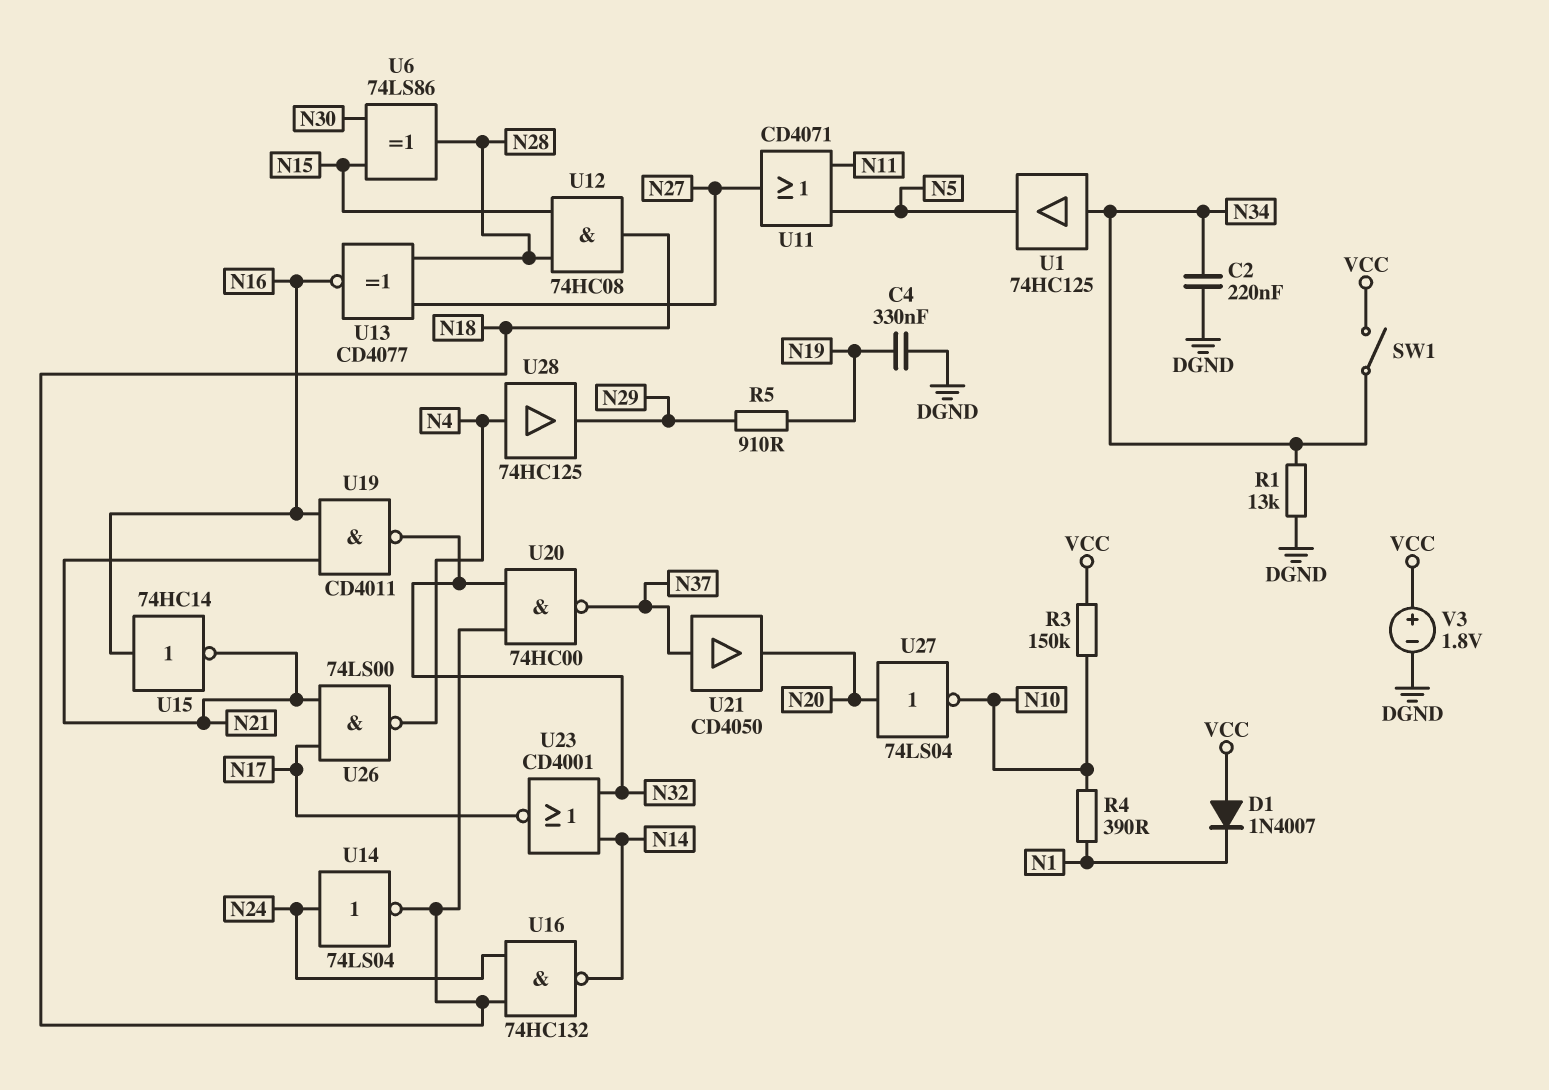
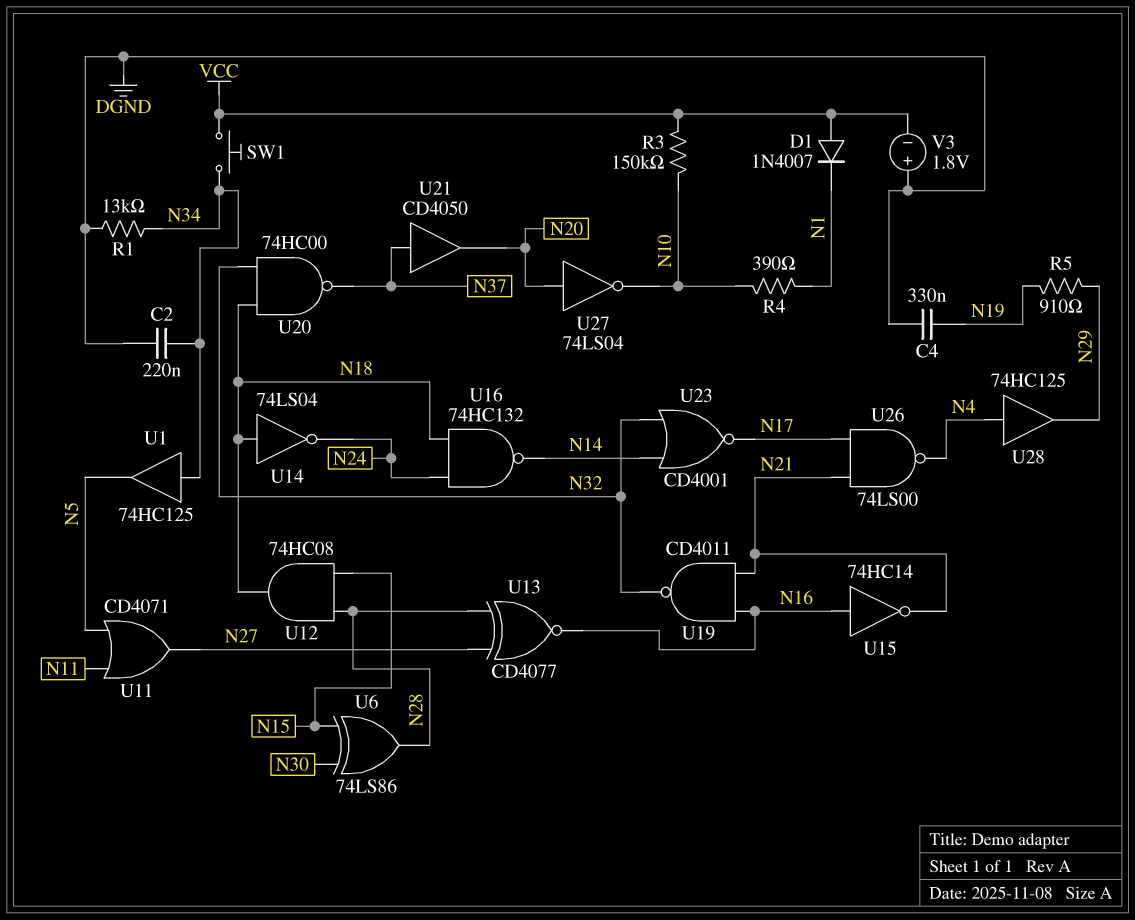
SW1: switch (N34, VCC) -> button (N34, VCC)
U14: NOT 74LS04 (in N24, out N18) -> NOT 74LS04 (in N18, out N24)
V3: 1.8V (plus VCC, minus DGND) -> 1.8V (plus DGND, minus VCC)

